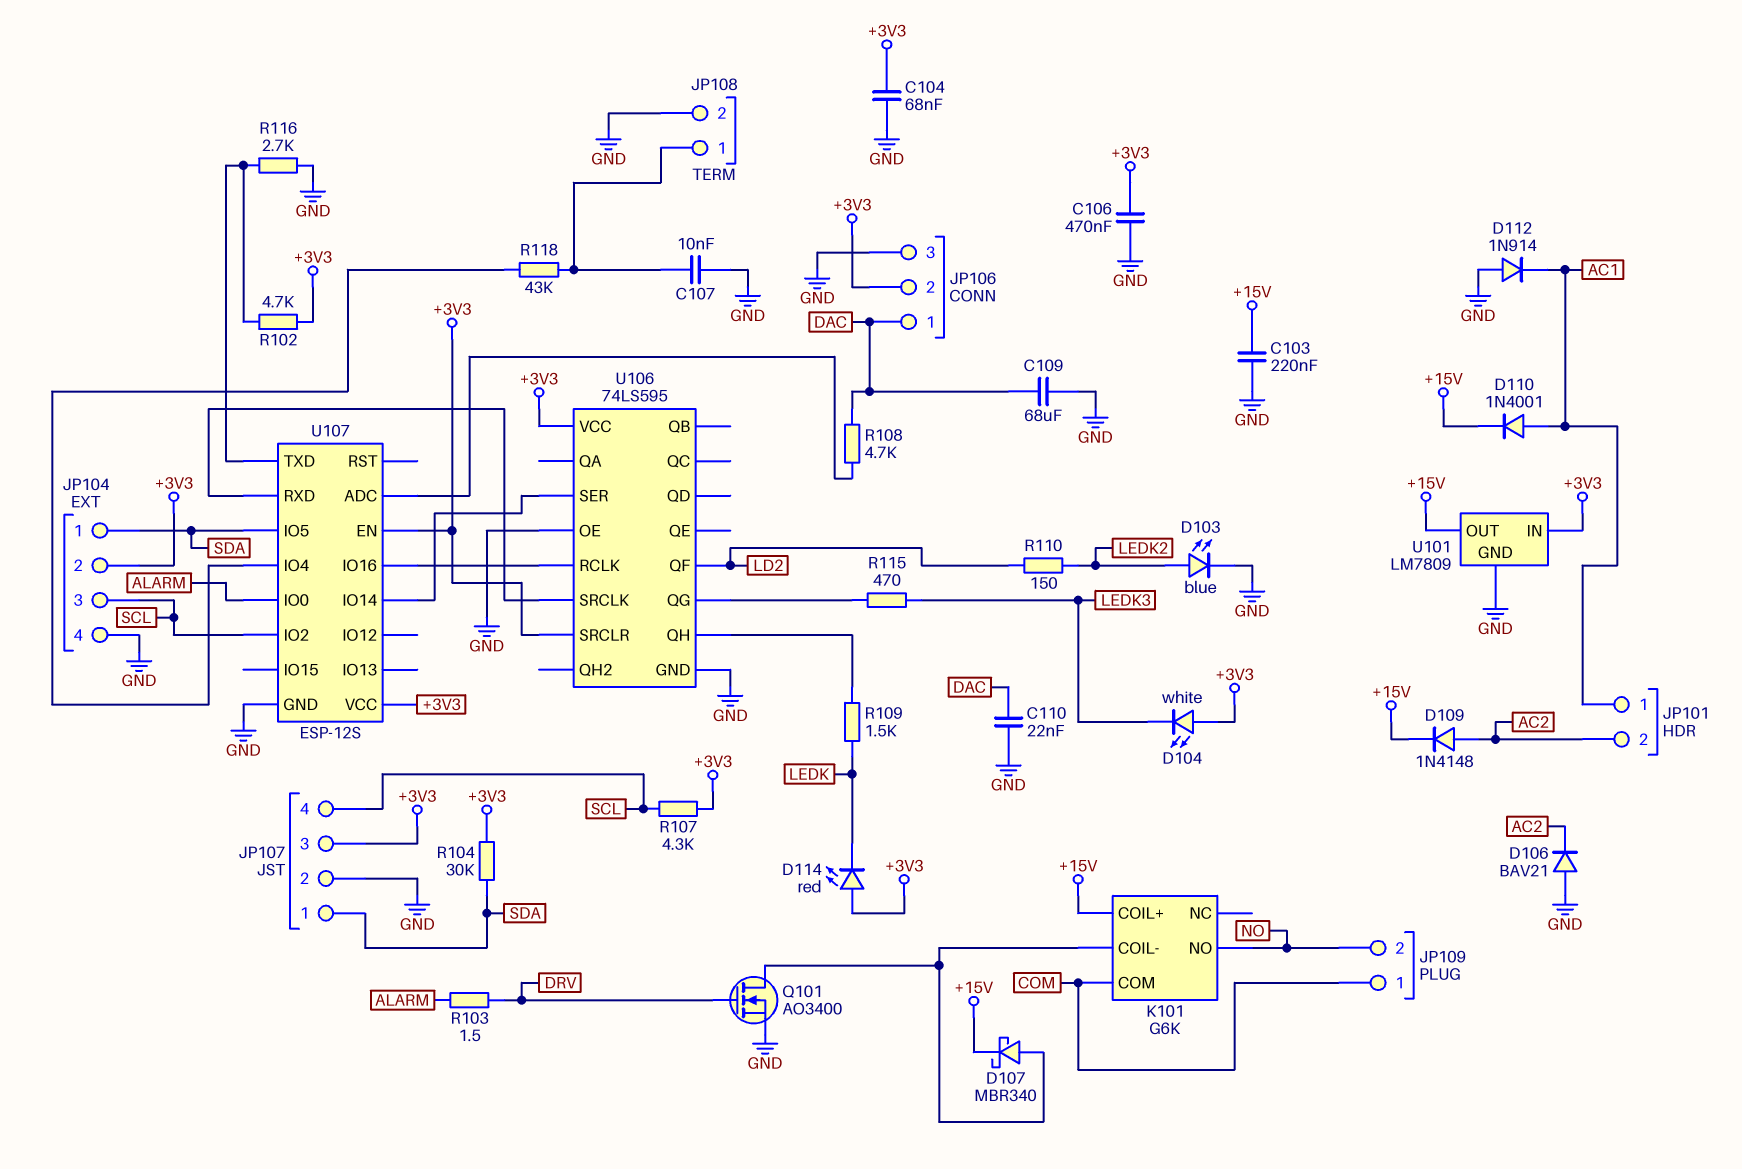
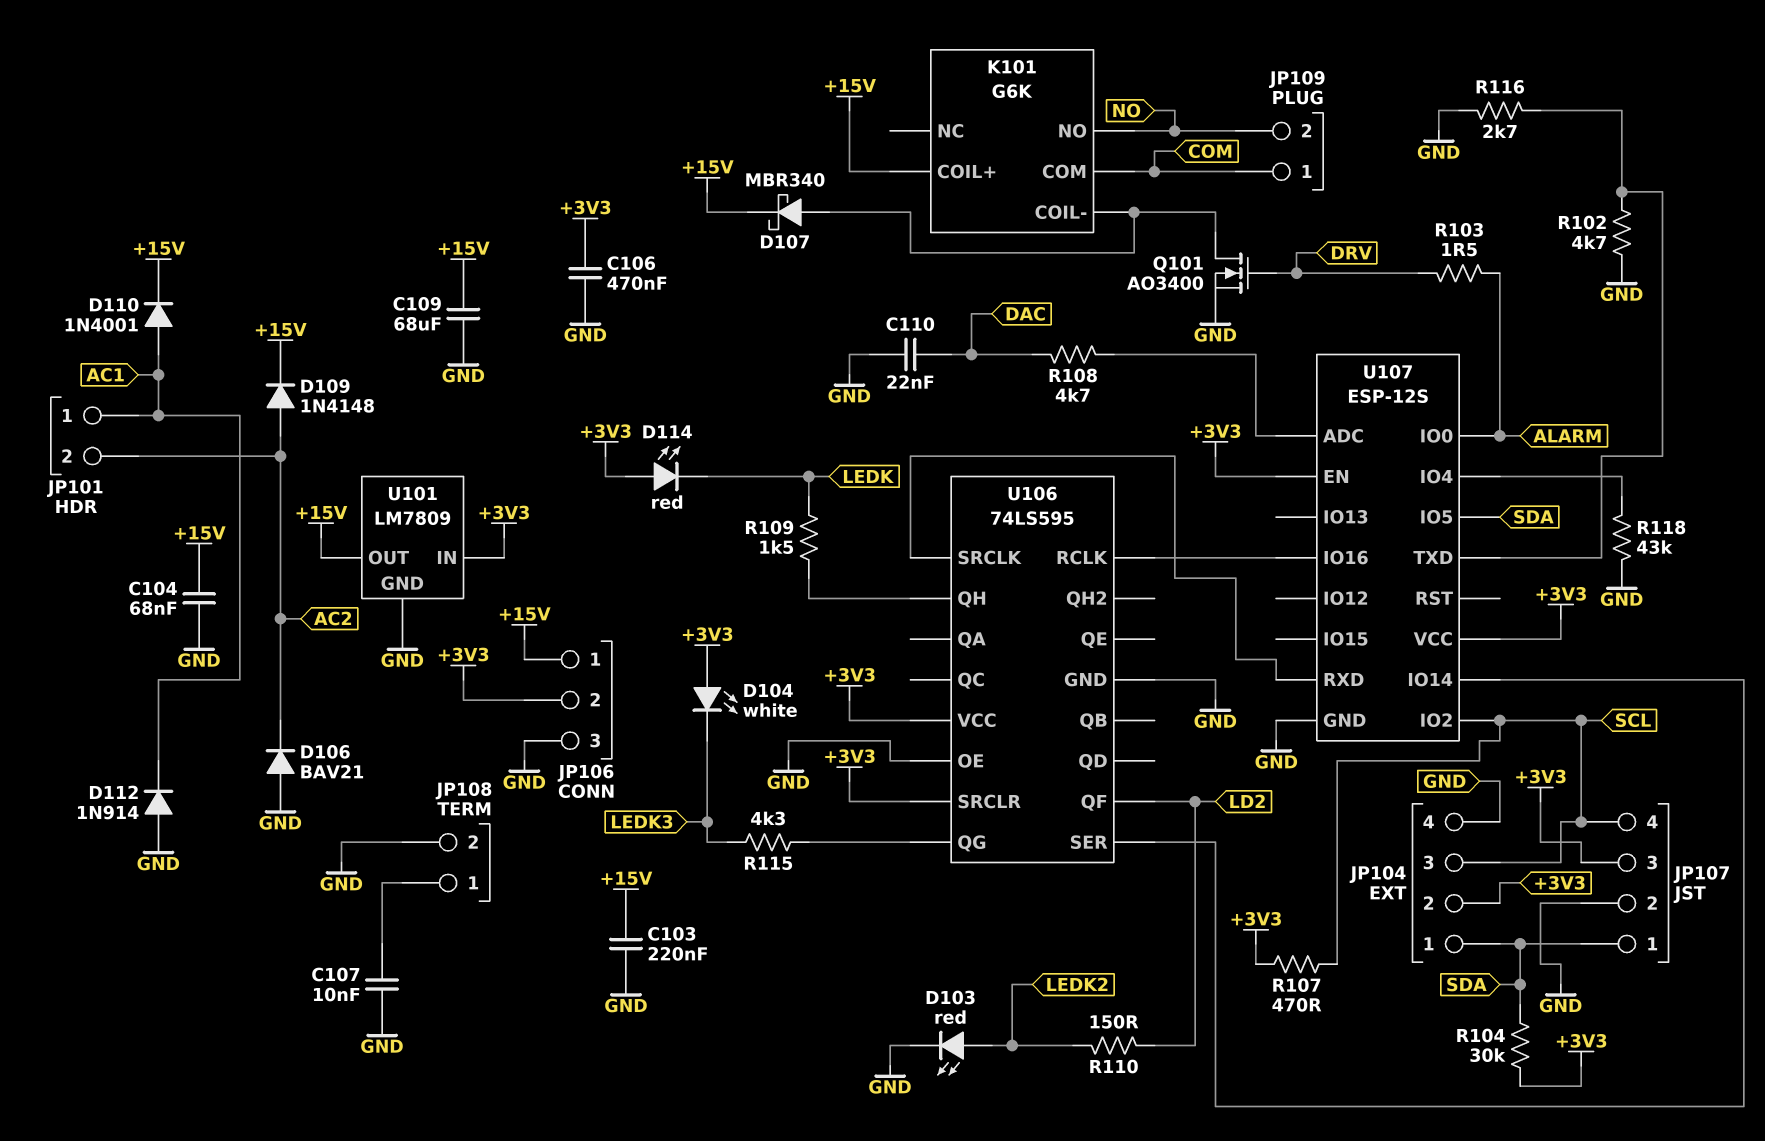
C104: 68nF (+3V3, GND) -> 68nF (+15V, GND)
C109: 68uF (DAC, GND) -> 68uF (+15V, GND)
D103: LED blue (A LEDK2, K GND) -> LED red (A LEDK2, K GND)
JP106 pin 1: DAC -> +15V
R102: 4.7k (+3V3, U107/TXD) -> 4.7k (GND, U107/TXD)
R107: 4.3k (+3V3, SCL) -> 470 (+3V3, SCL)
R115: 470 (LEDK3, U106/QG) -> 4.3k (LEDK3, U106/QG)
R118: 43k (JP108/1, U107/IO4) -> 43k (GND, U107/IO4)

